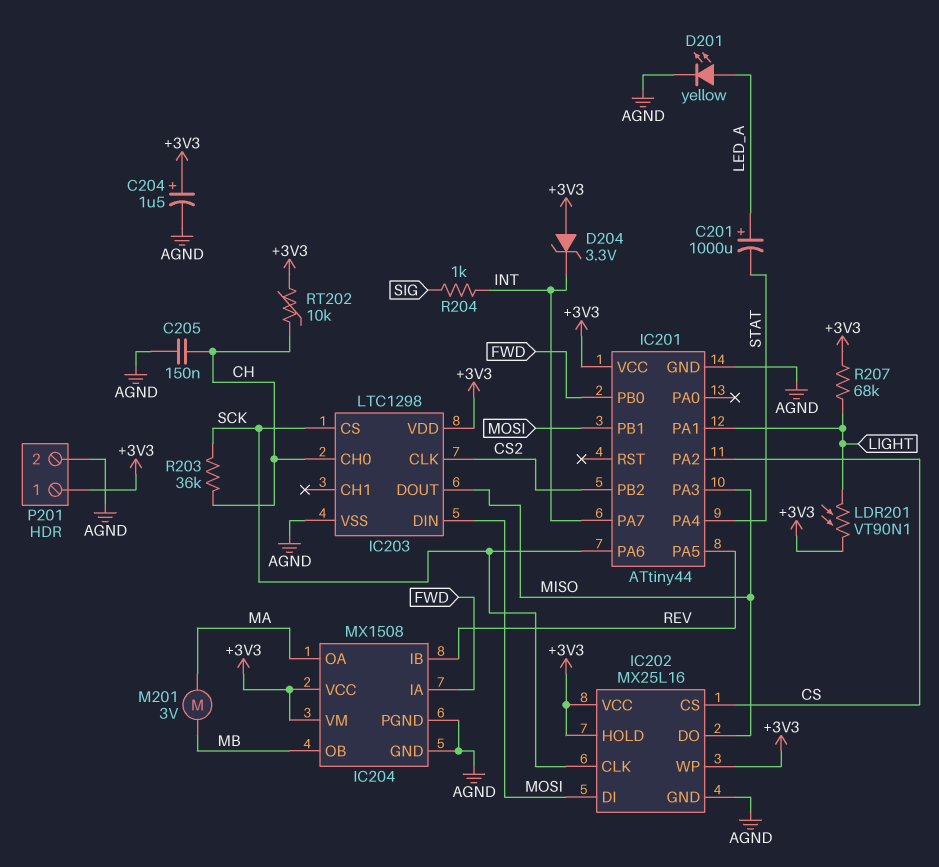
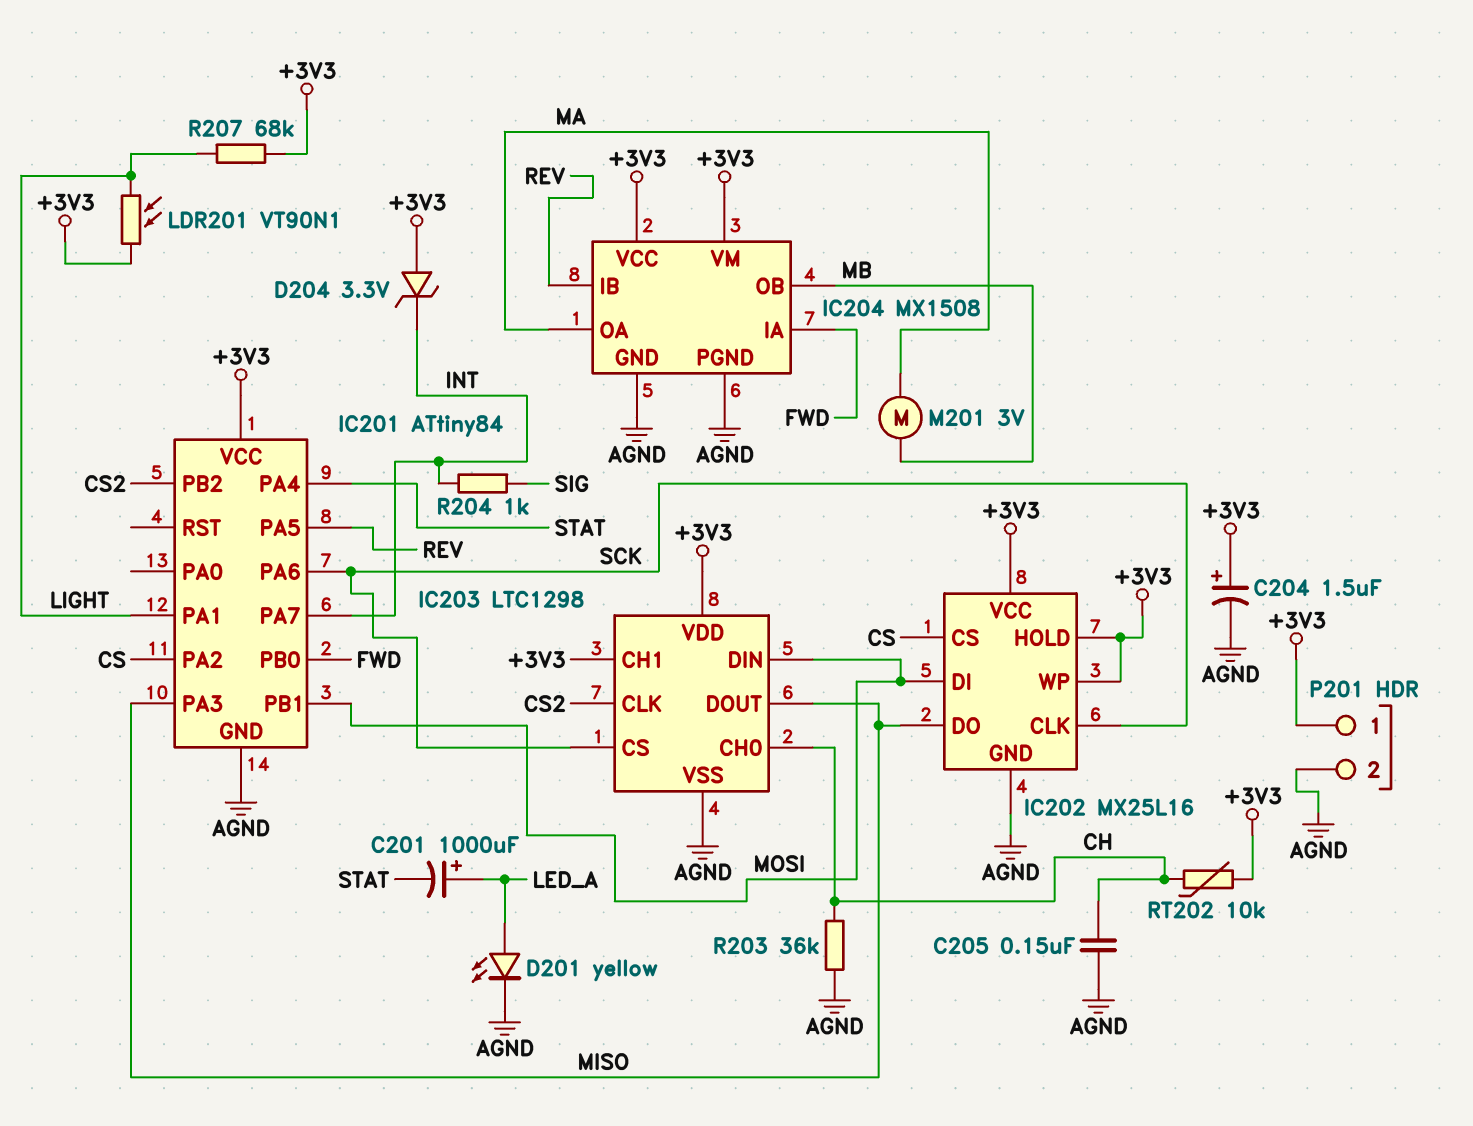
IC201: ATtiny44 -> ATtiny84
IC203 pin CH1: none -> +3V3
R203: 36k (CH, SCK) -> 36k (AGND, CH)

